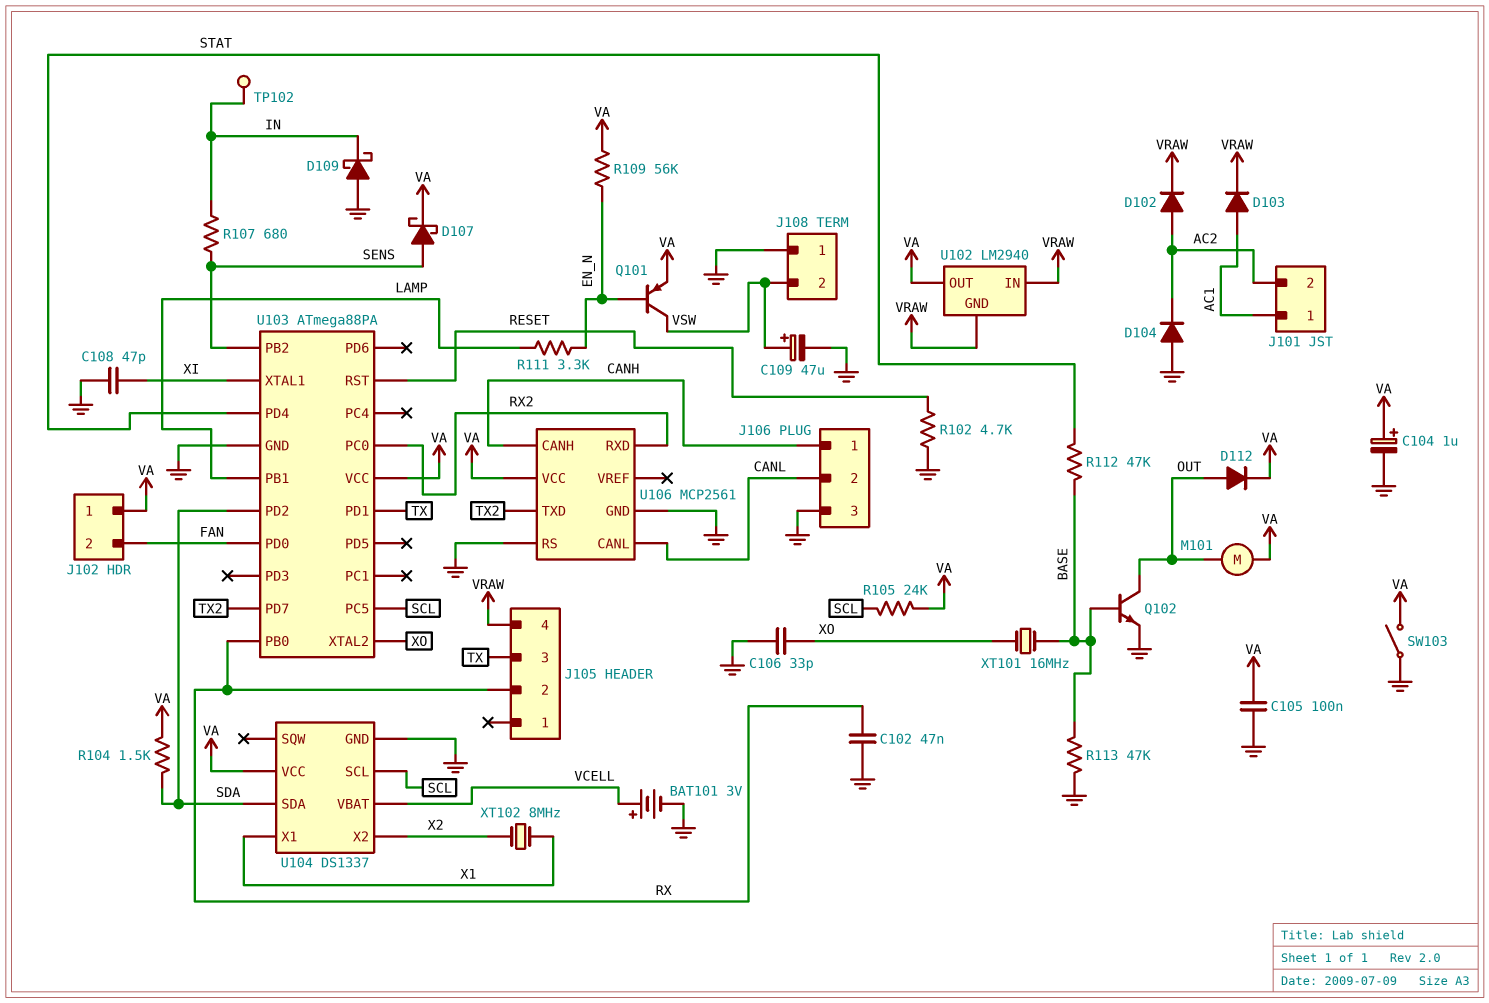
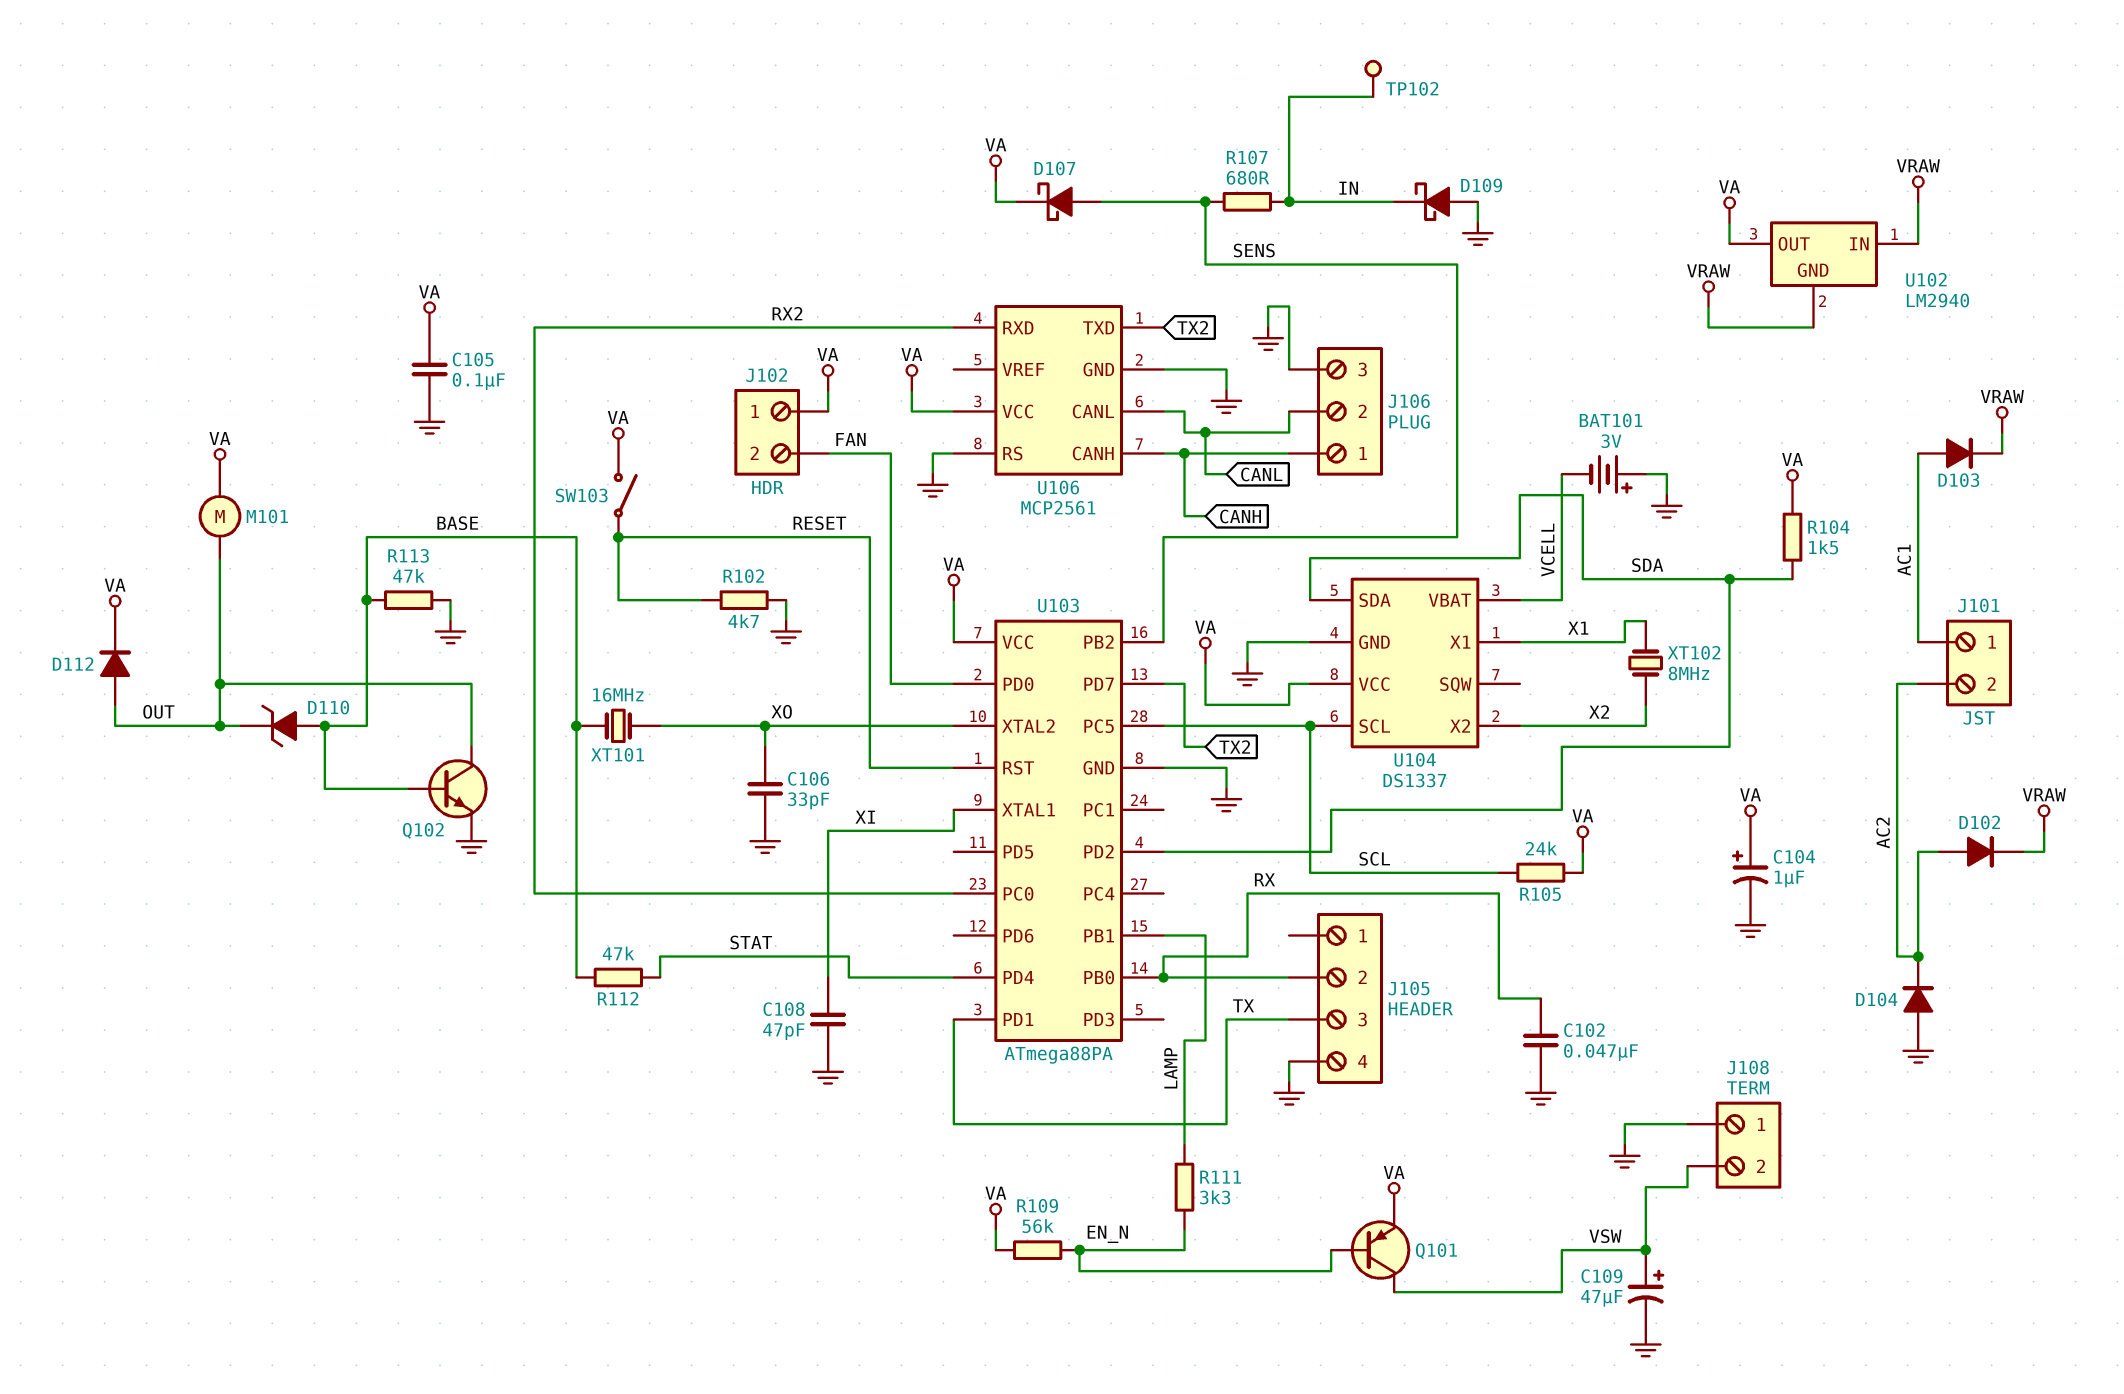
BAT101: 3V (plus VCELL, minus GND) -> 3V (plus GND, minus VCELL)
D110: none -> zener (A BASE, K OUT)
J105 pin 4: VRAW -> GND
SW103: switch (GND, VA) -> switch (RESET, VA)

